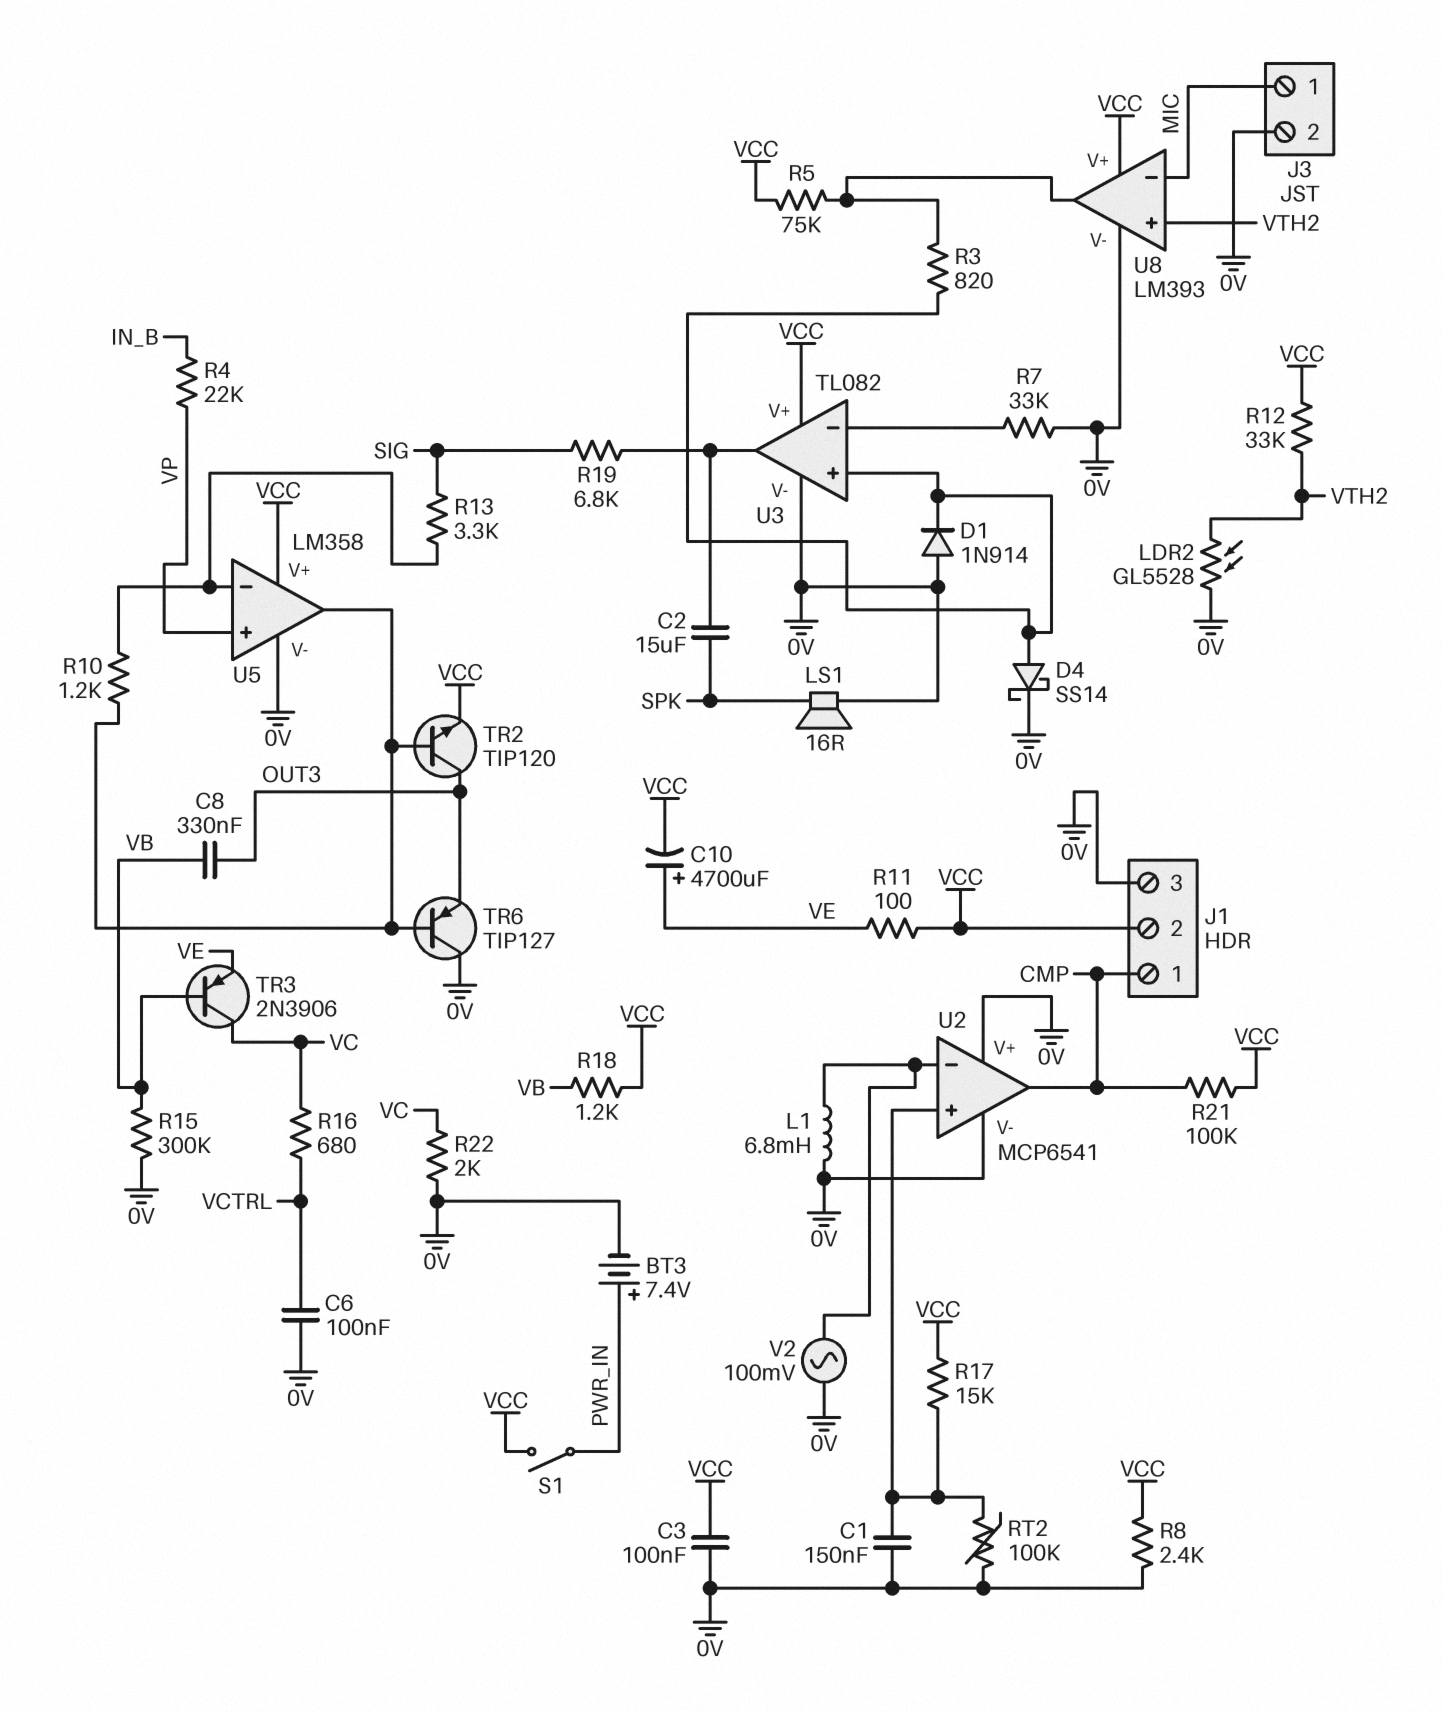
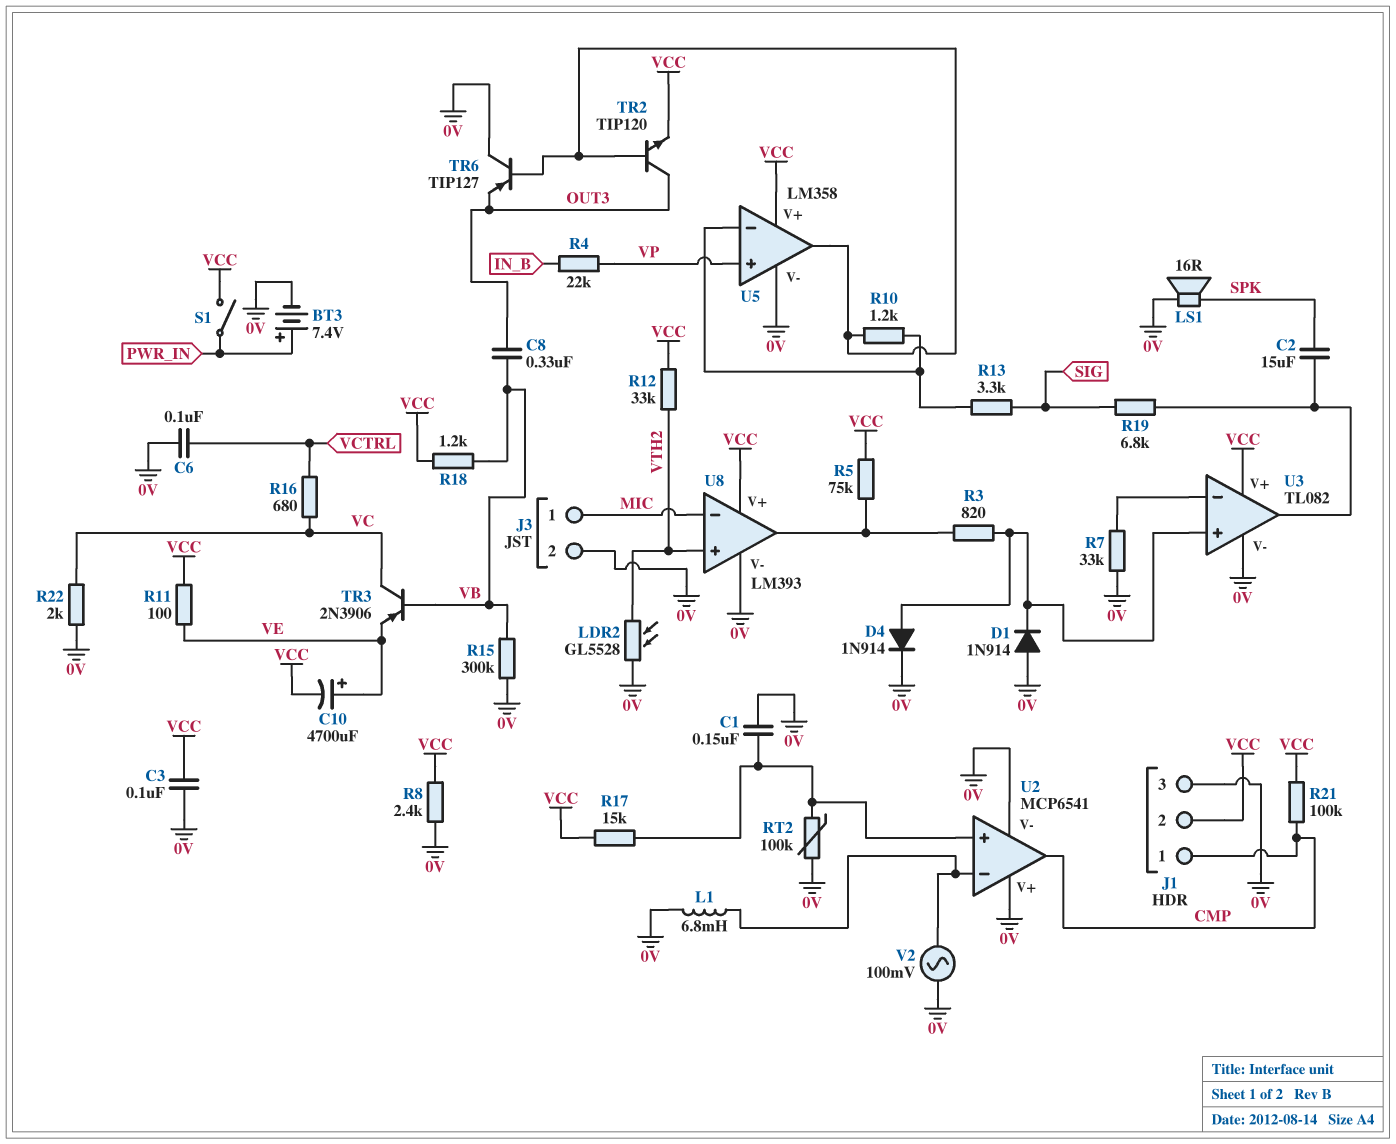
D4: schottky SS14 (A U3/in+, K 0V) -> diode 1N914 (A U3/in+, K 0V)

